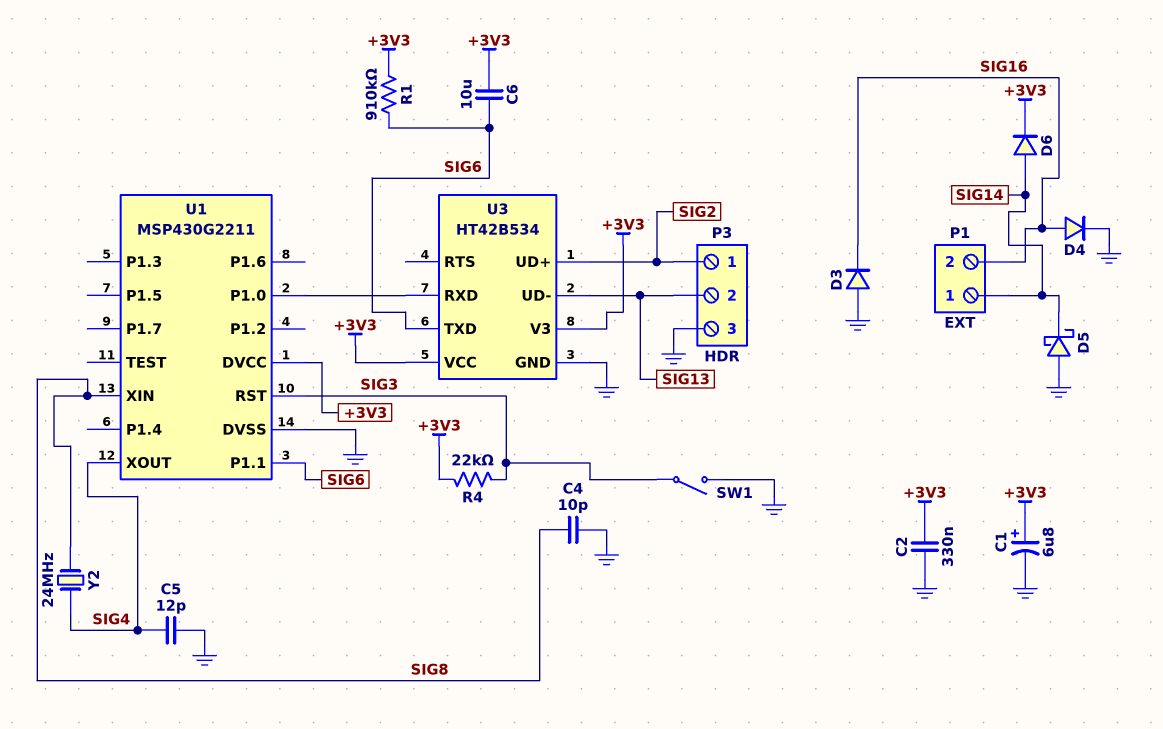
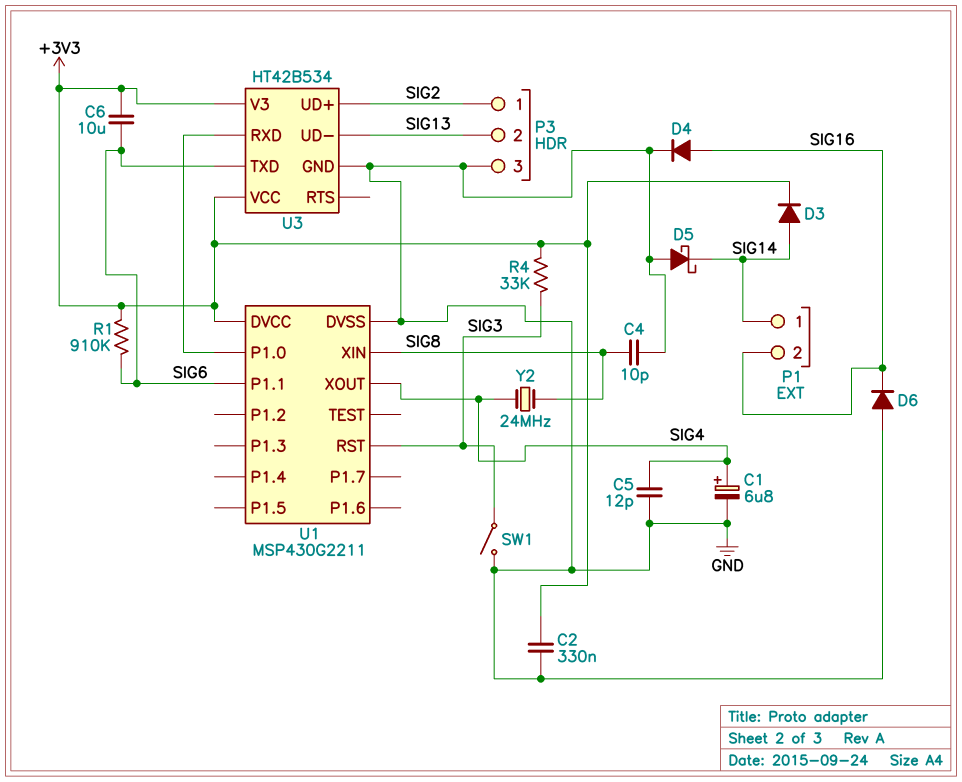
C1: 6.8uF (plus +3V3, minus GND) -> 6.8uF (plus SIG4, minus GND)
D3: diode (A GND, K SIG16) -> diode (A SIG14, K +3V3)
D6: diode (A SIG14, K +3V3) -> diode (A GND, K SIG16)
R4: 22k (+3V3, SIG3) -> 33k (+3V3, SIG3)

